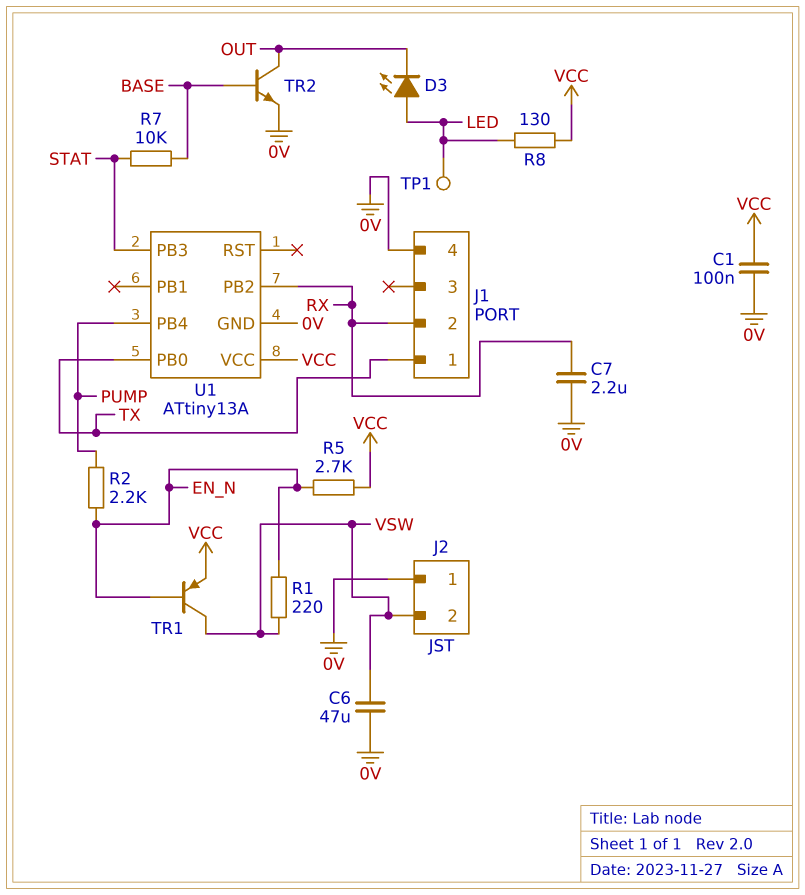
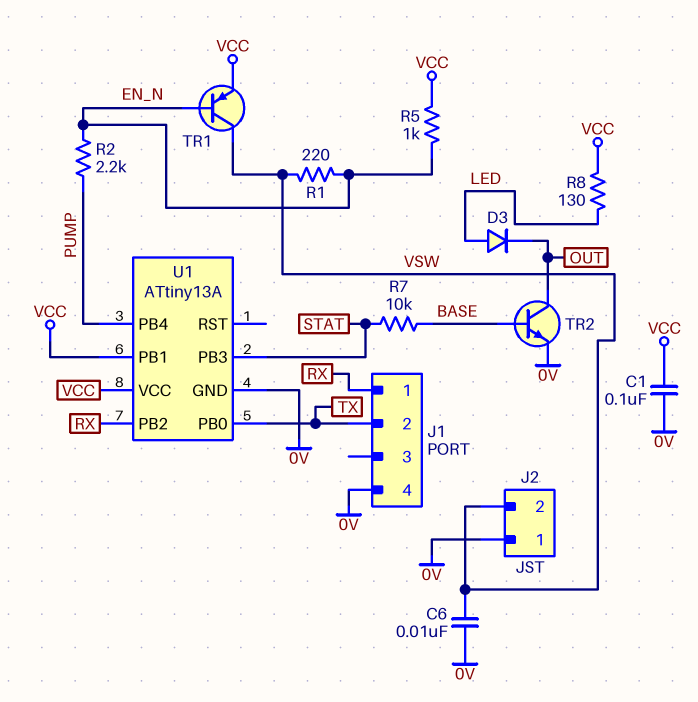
C6: 47uF (0V, VSW) -> 10nF (0V, VSW)
C7: 2.2uF (0V, RX) -> none
D3: LED (A LED, K OUT) -> diode (A LED, K OUT)
J1 pin 1: TX -> RX
J1 pin 2: RX -> TX
R5: 2.7k (EN_N, VCC) -> 1k (EN_N, VCC)
TP1: test point (LED) -> none
U1 pin PB1: none -> VCC

